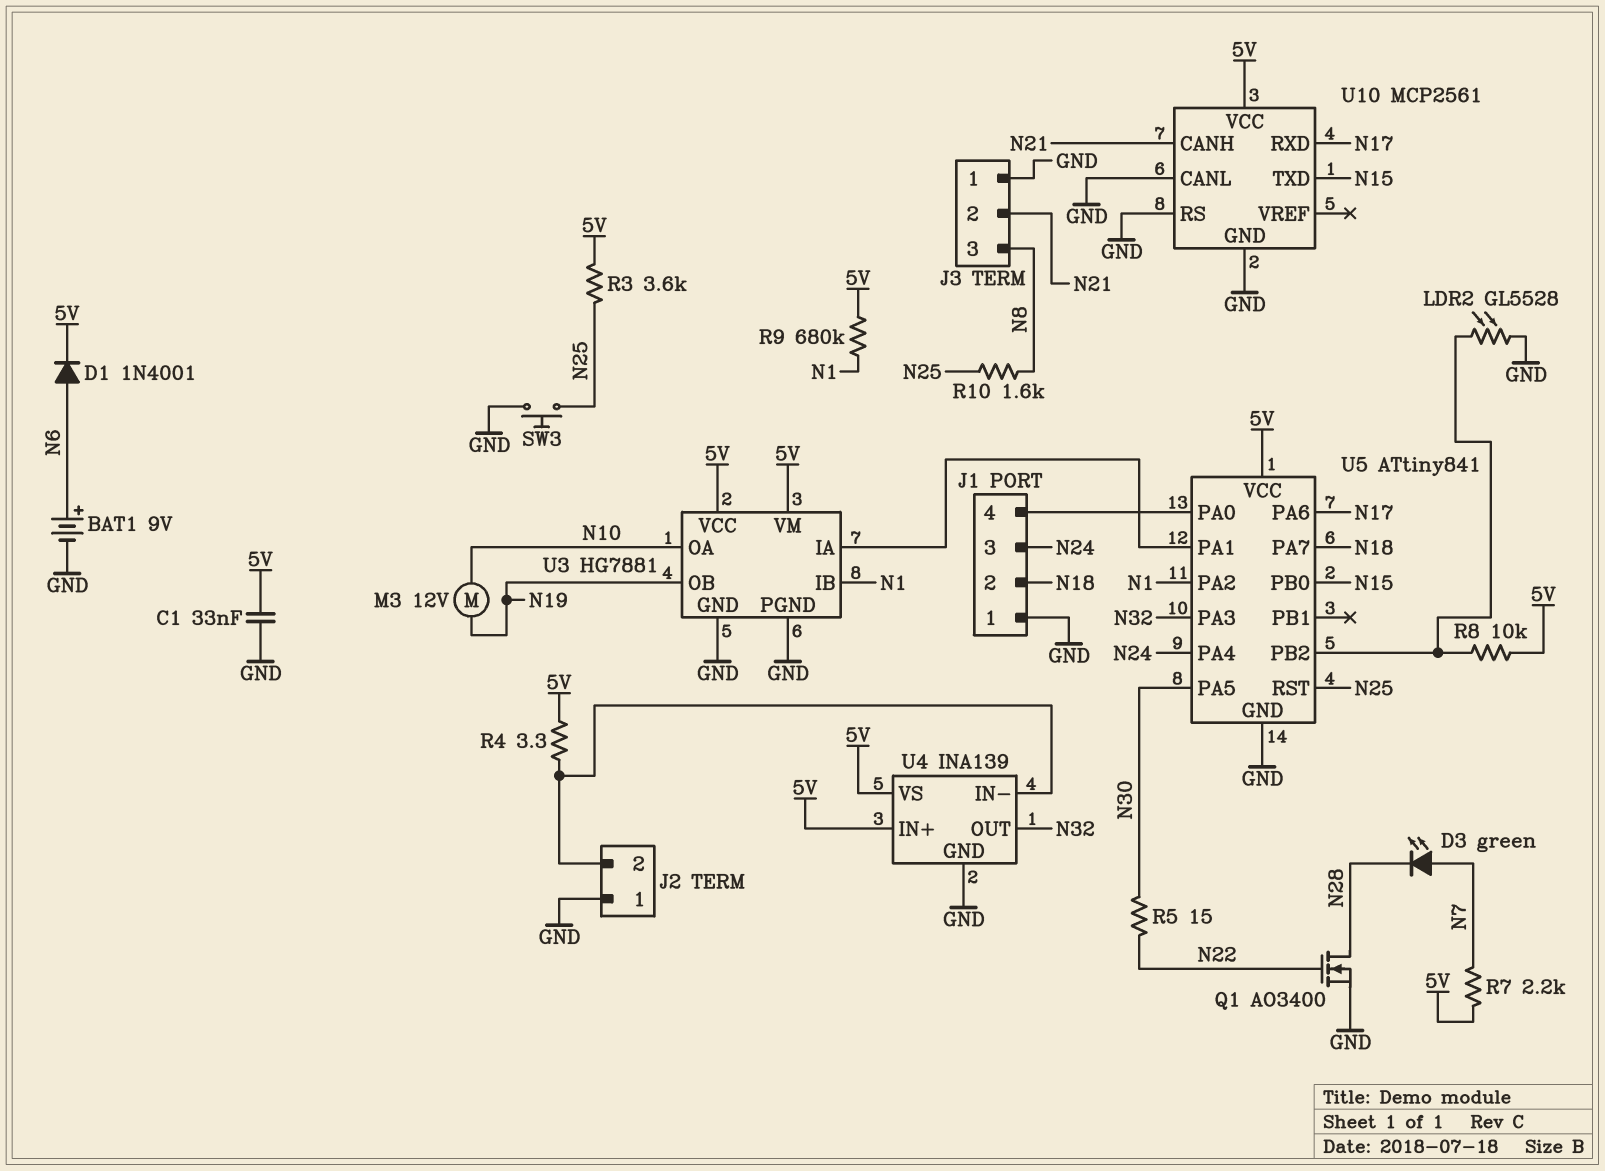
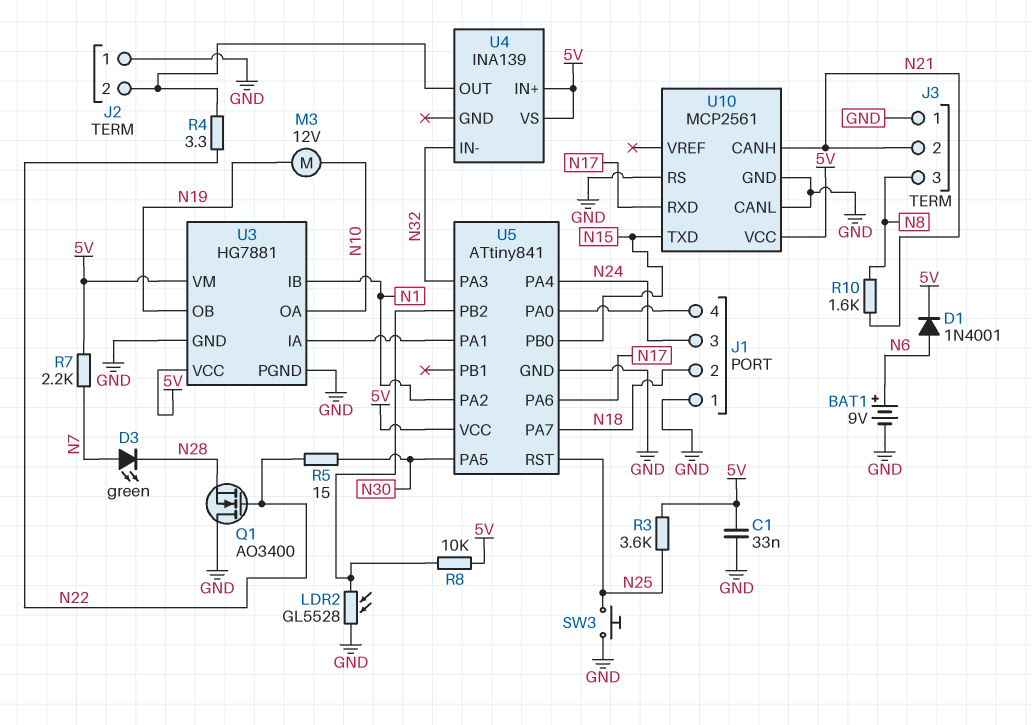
Q1: NMOS AO3400 (G N22, D N28, S GND) -> NMOS AO3400 (G N22, D GND, S N28)
R4: 3.3 (5V, J2/2) -> 3.3 (J2/2, N22)
R9: 680k (5V, N1) -> none
R10: 1.6k (N8, N25) -> 1.6k (N8, N21)
U4 pin GND: GND -> none
U4 pin IN-: J2/2 -> N32
U4 pin OUT: N32 -> J2/2

